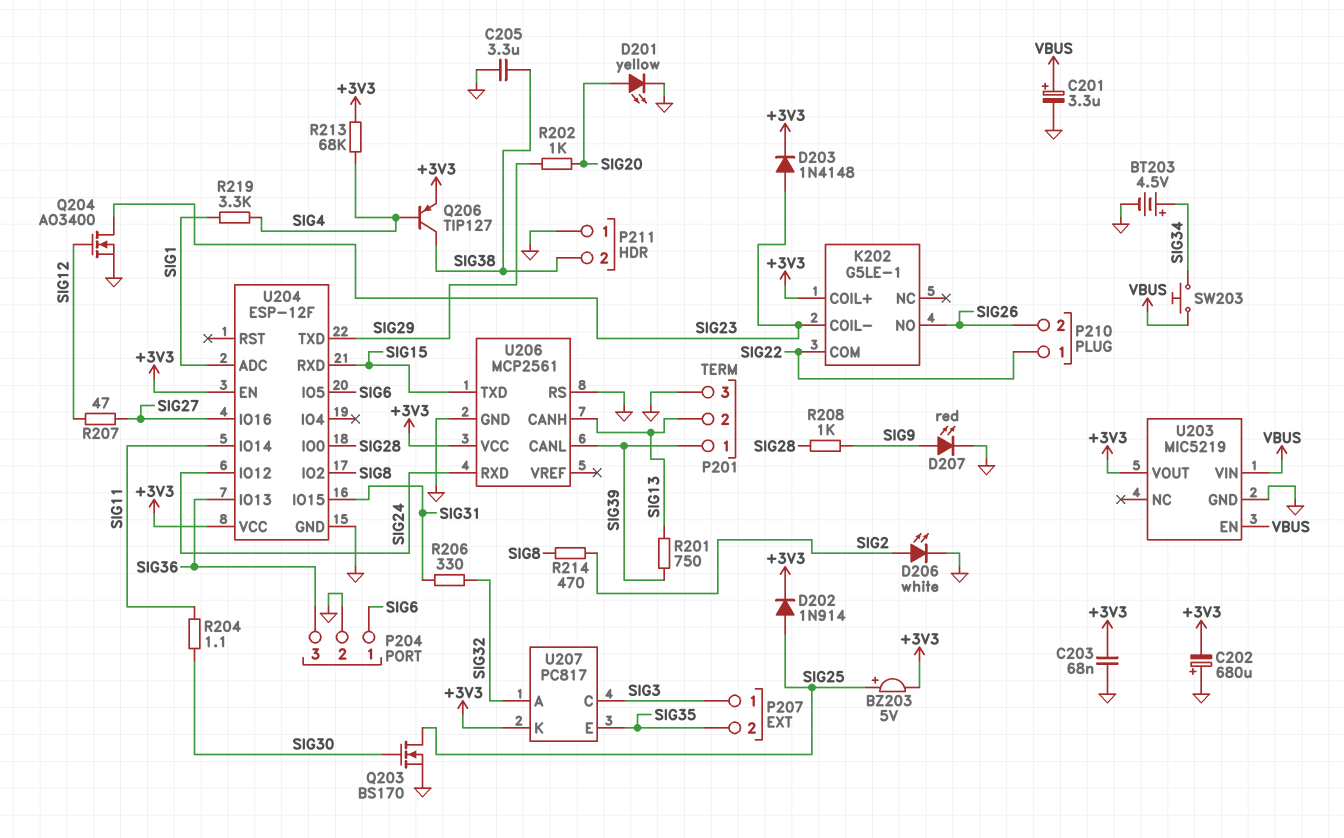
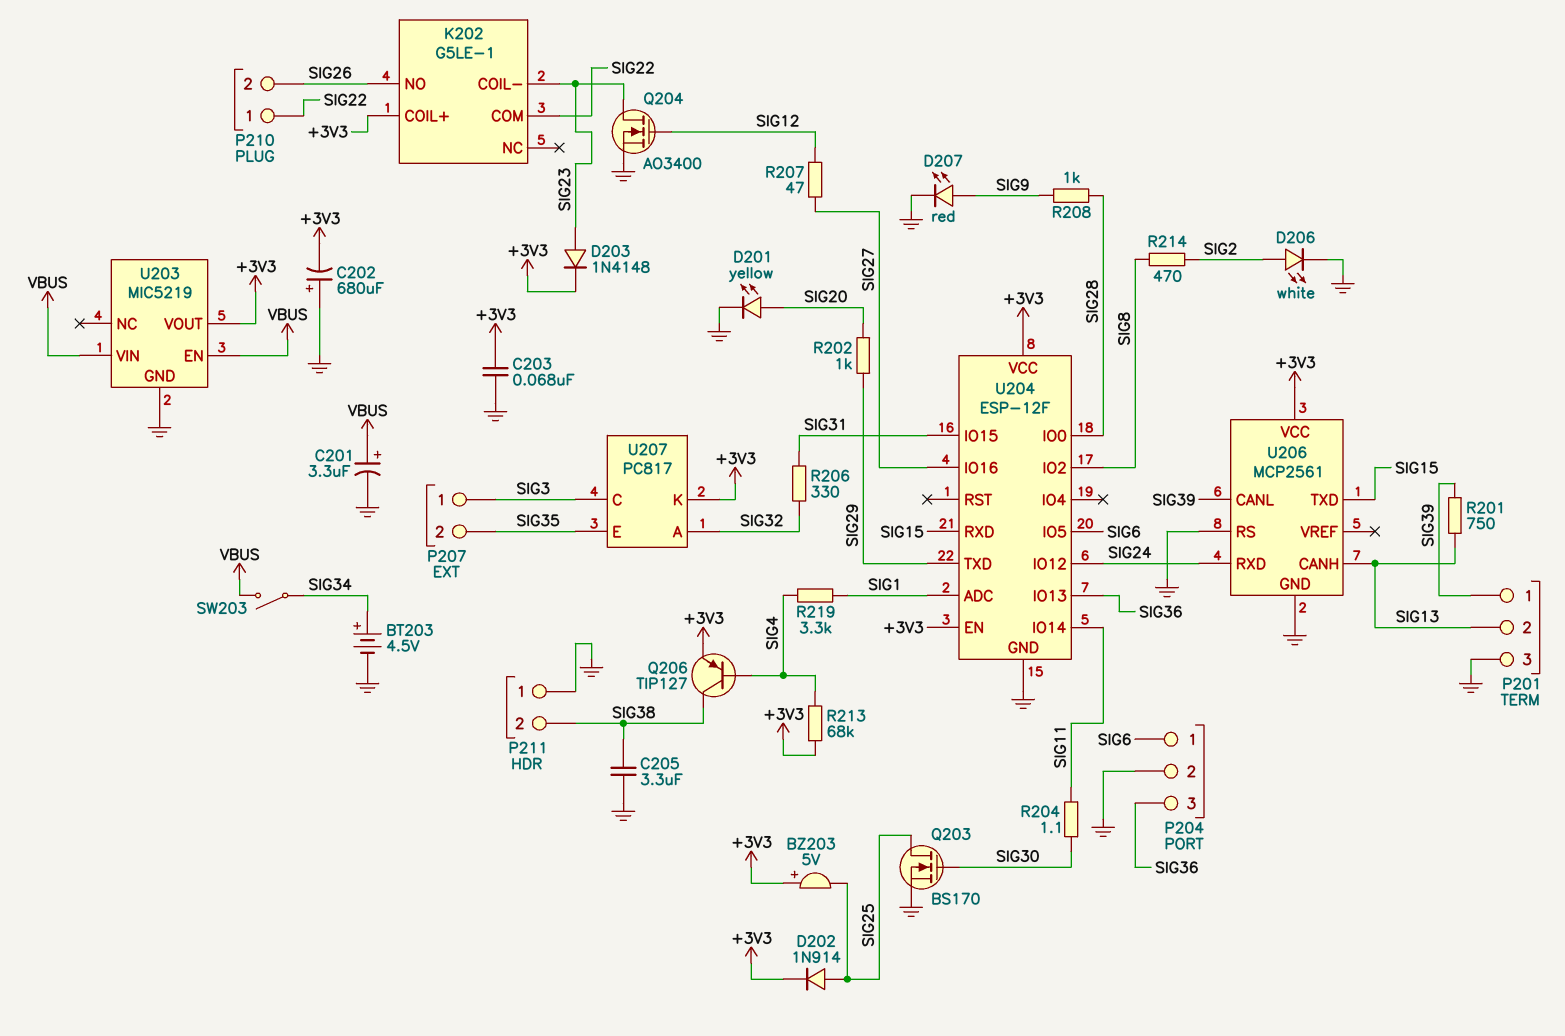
BZ203: buzzer 5V (plus SIG25, minus +3V3) -> buzzer 5V (plus +3V3, minus SIG25)
SW203: button (SIG34, VBUS) -> switch (SIG34, VBUS)

